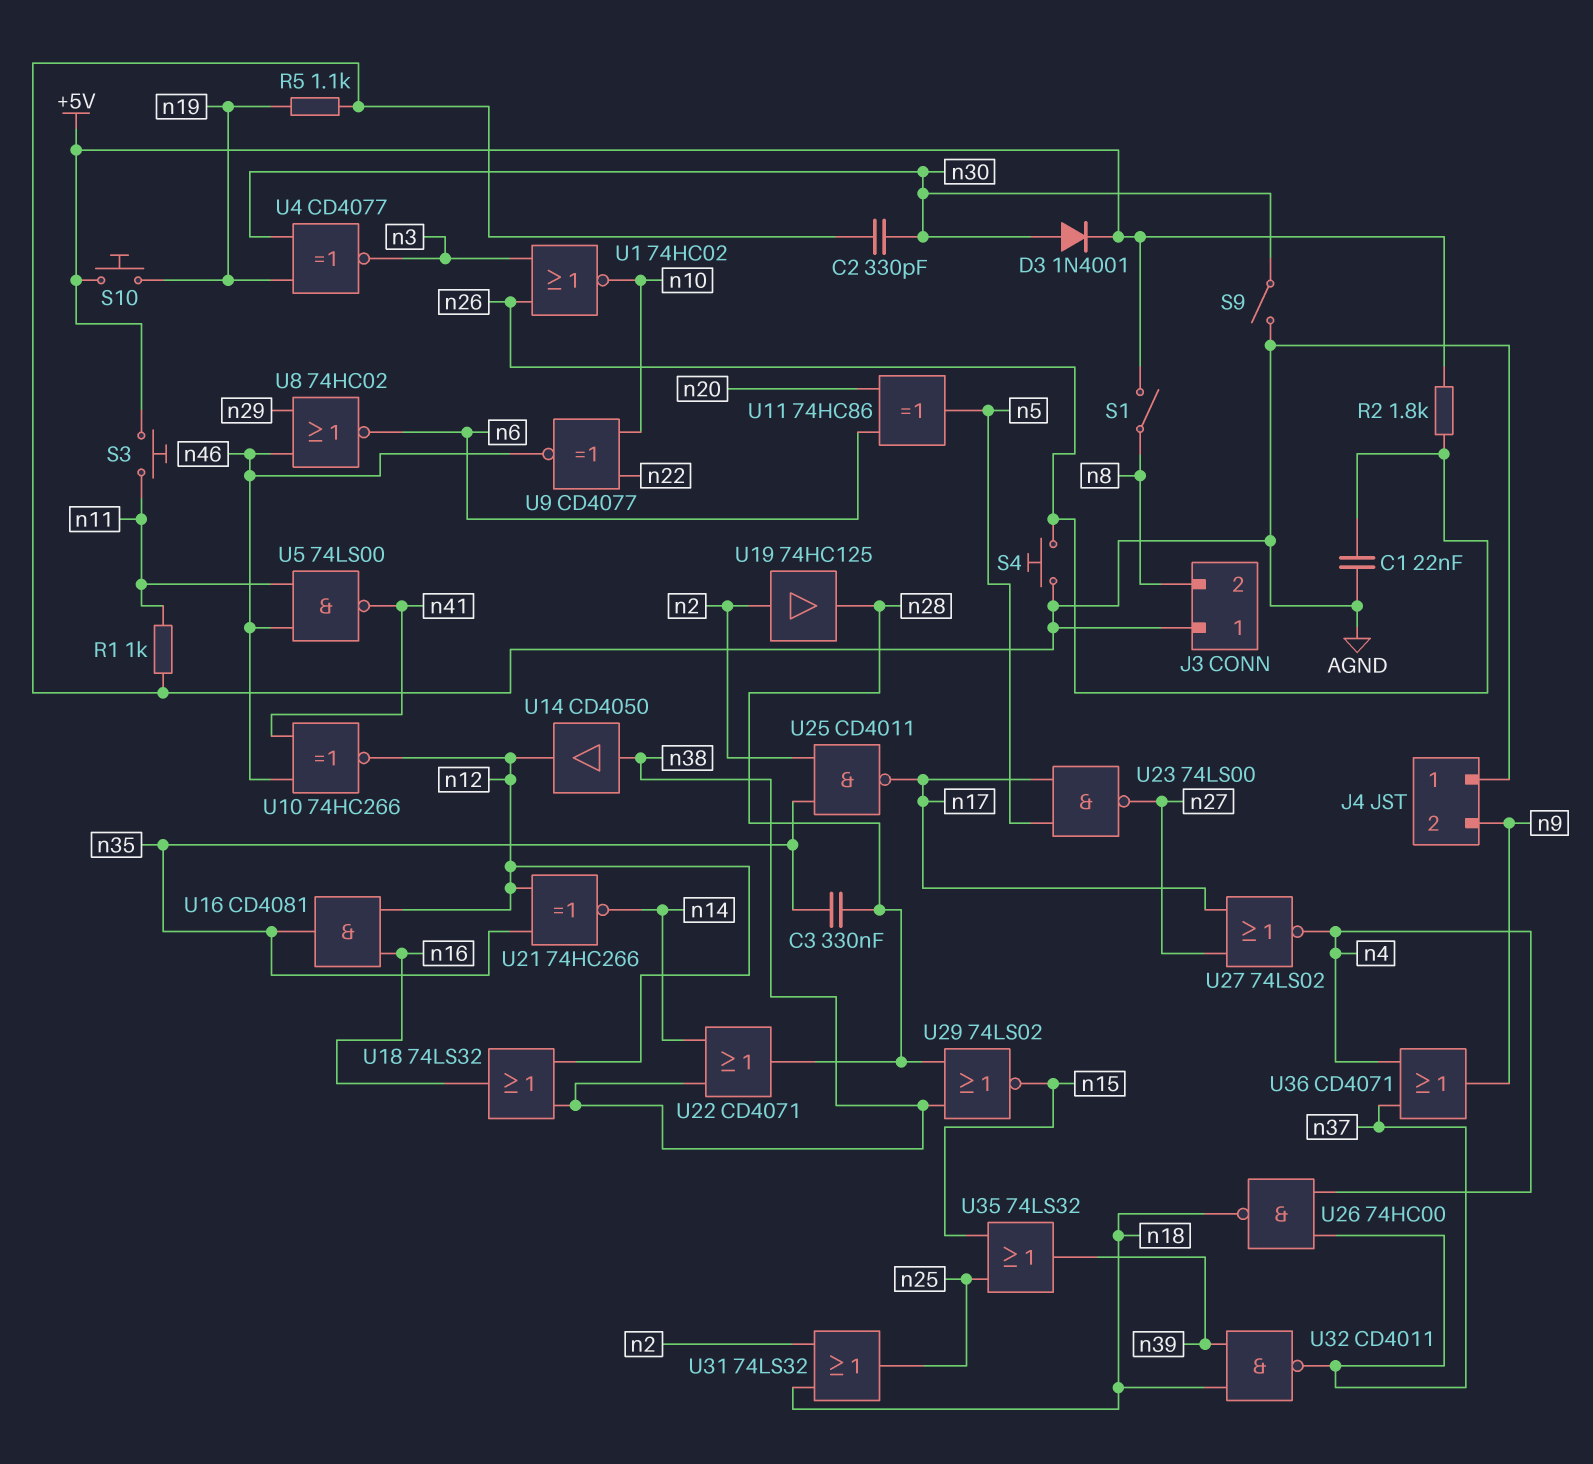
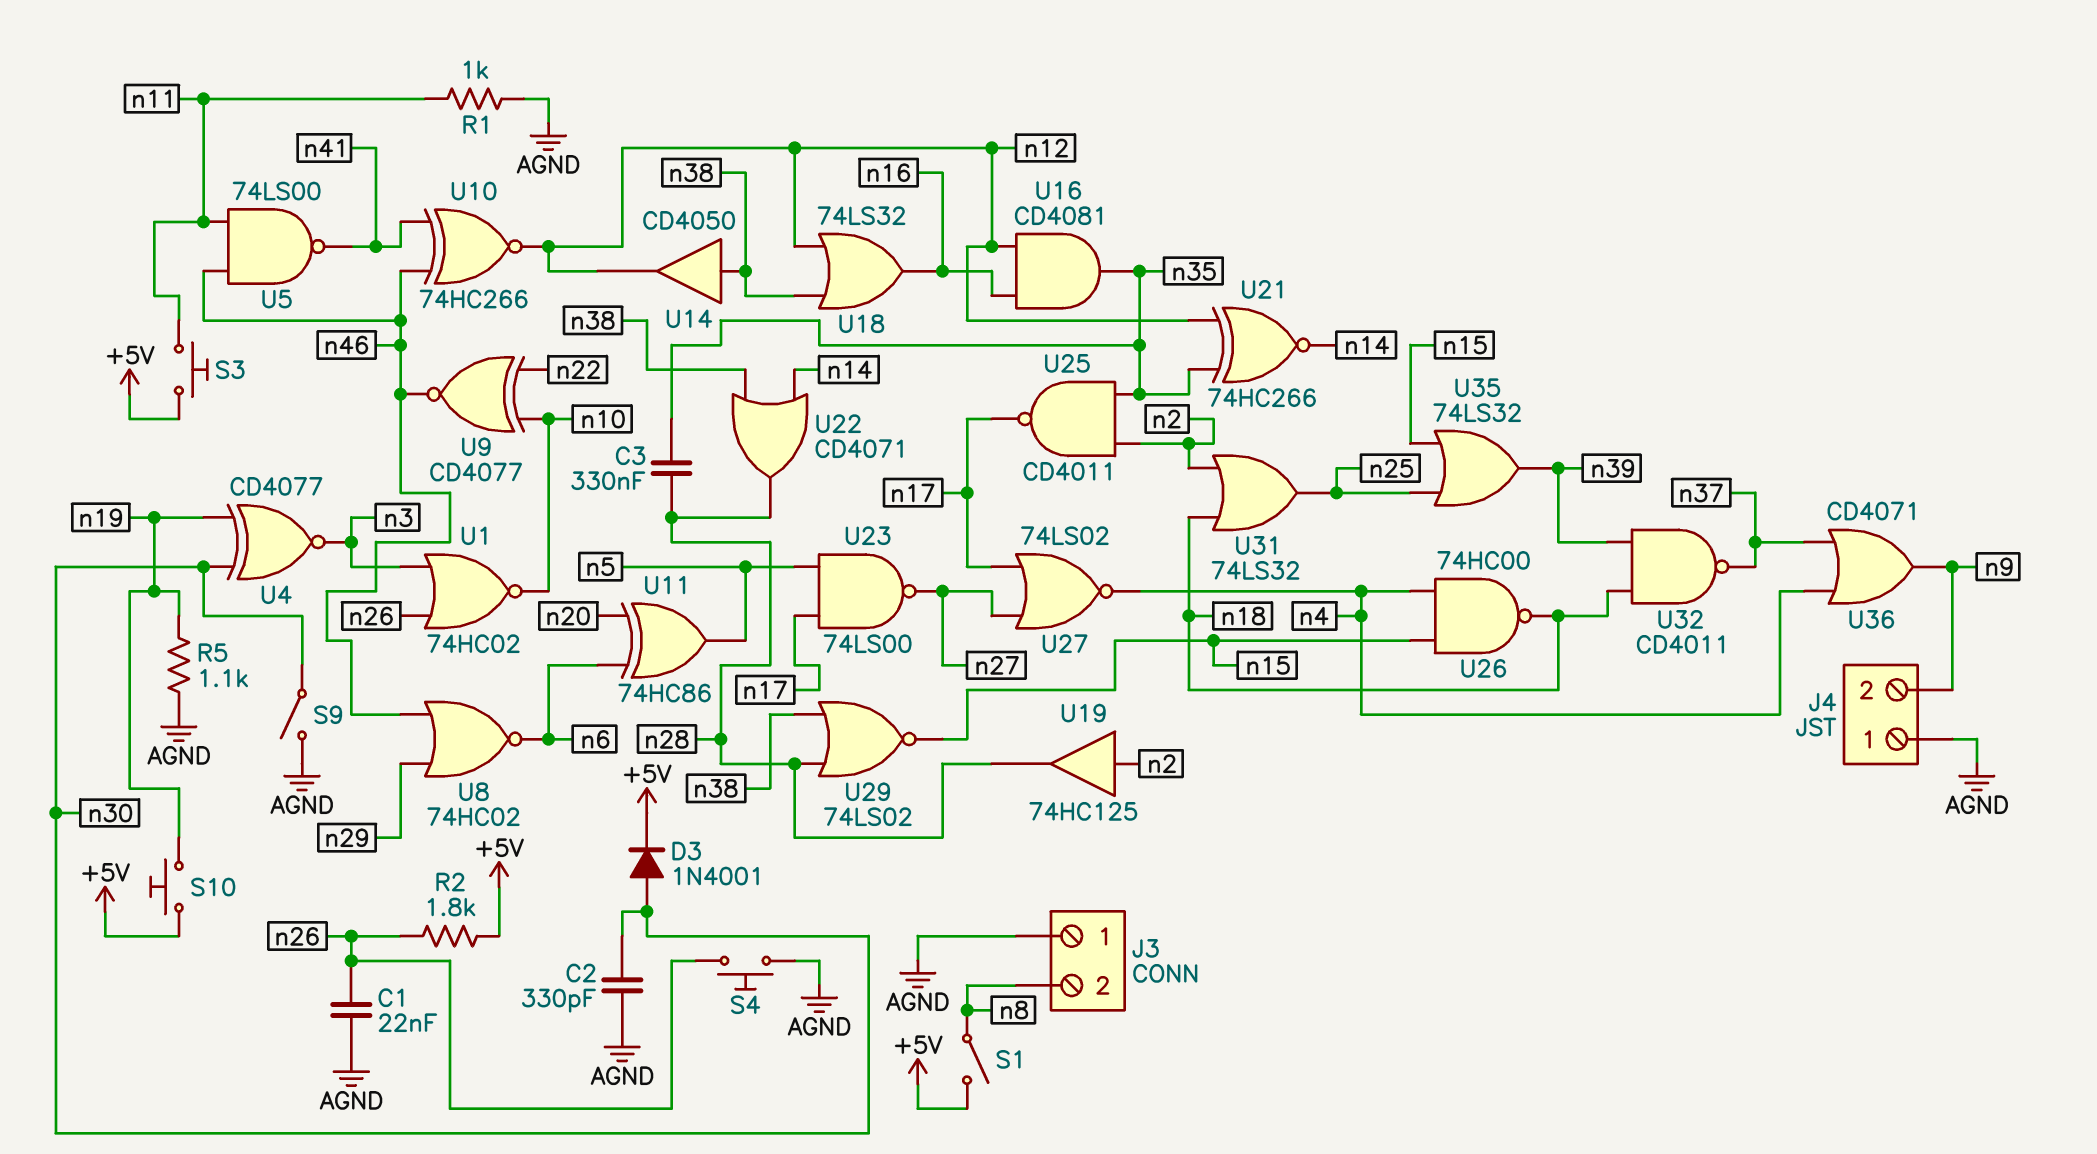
U26: NAND 74HC00 (in n4, in n37, out n18) -> NAND 74HC00 (in n4, in n15, out n18)

